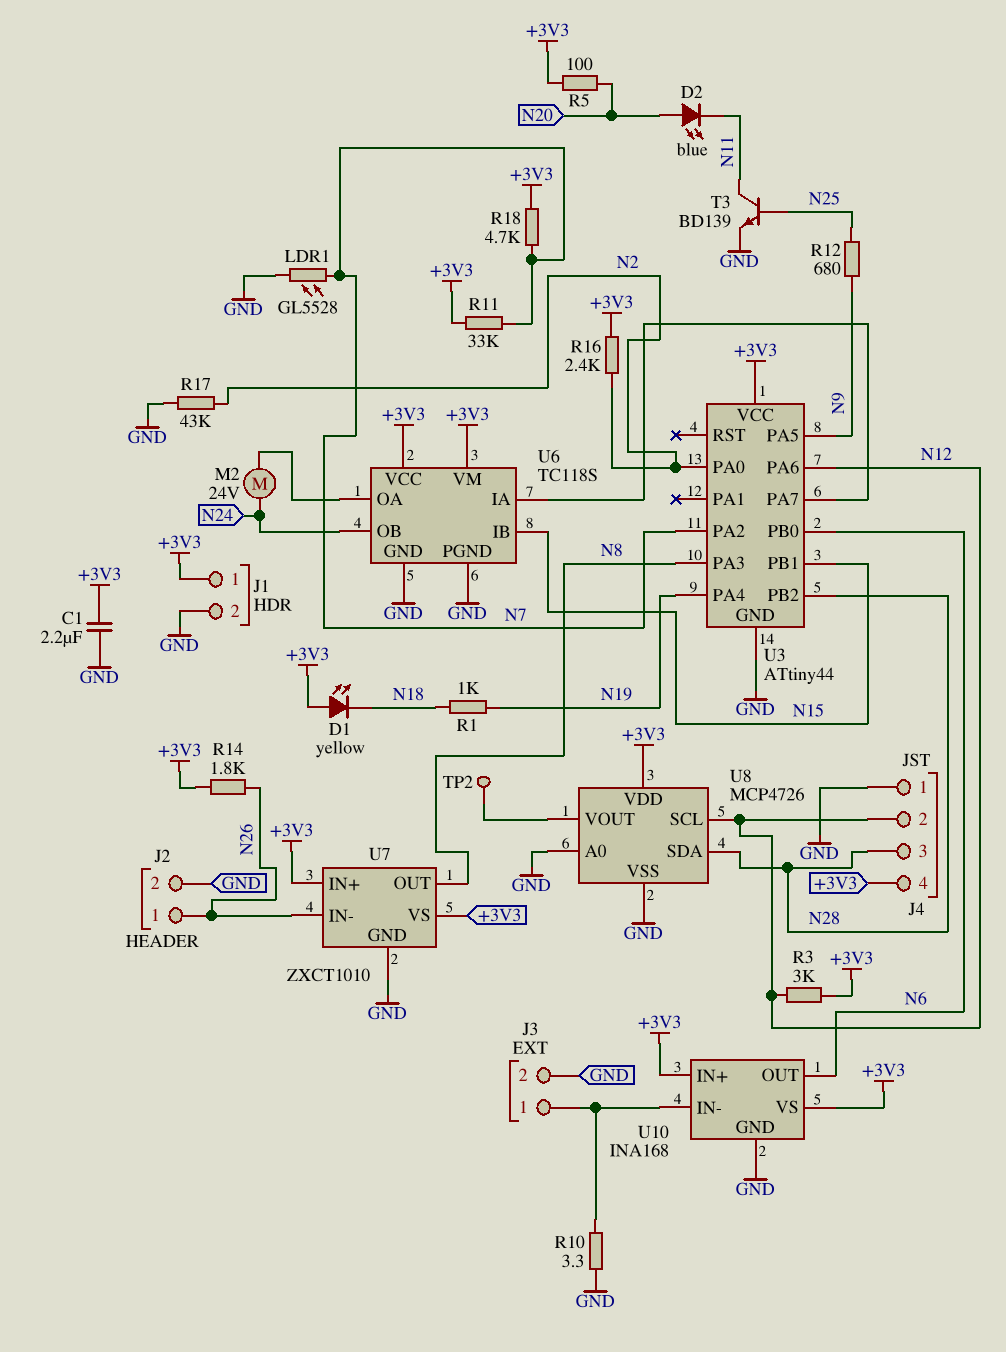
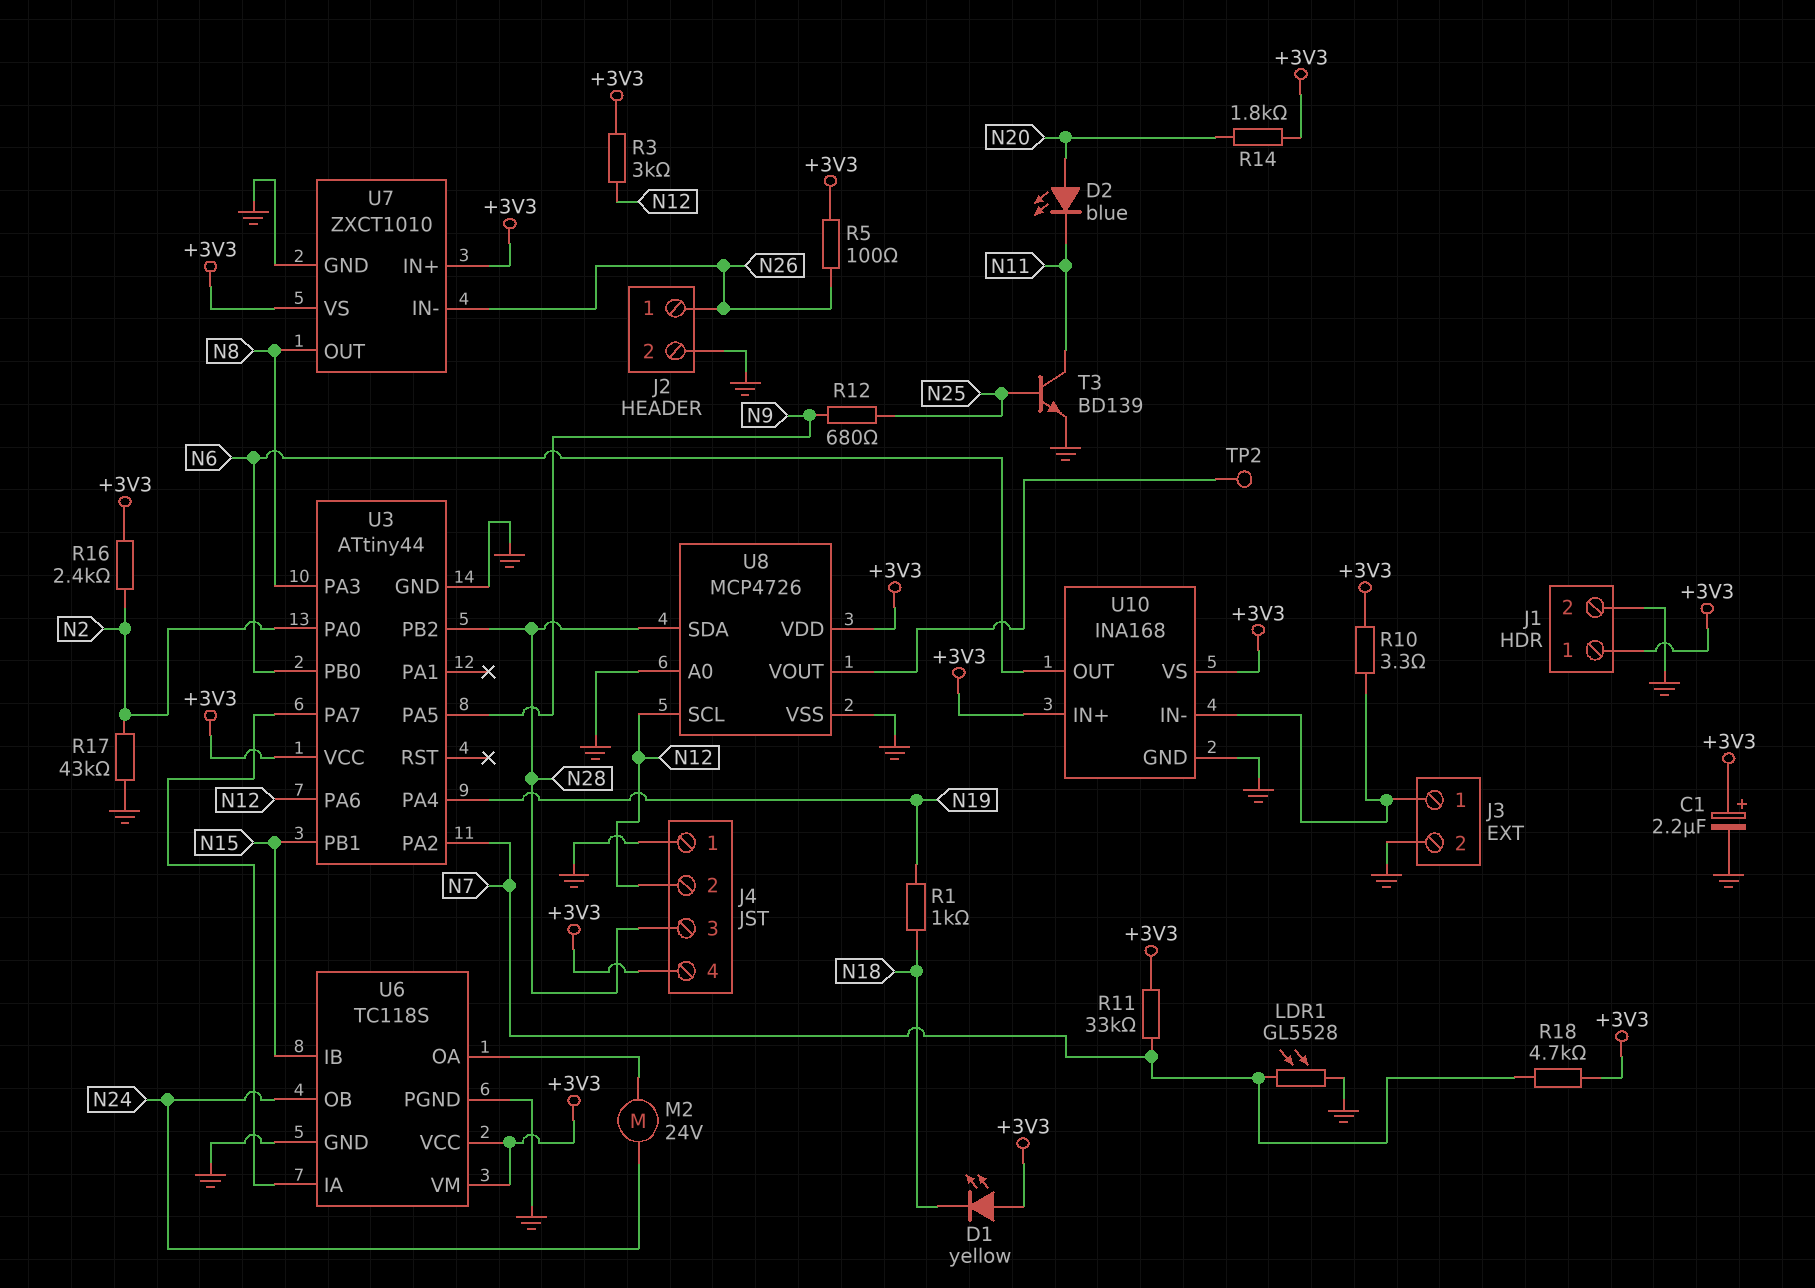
C1: 2.2uF (+3V3, GND) -> 2.2uF (plus +3V3, minus GND)
R5: 100 (+3V3, N20) -> 100 (+3V3, N26)
R10: 3.3 (GND, J3/1) -> 3.3 (+3V3, J3/1)
R14: 1.8k (+3V3, N26) -> 1.8k (+3V3, N20)

